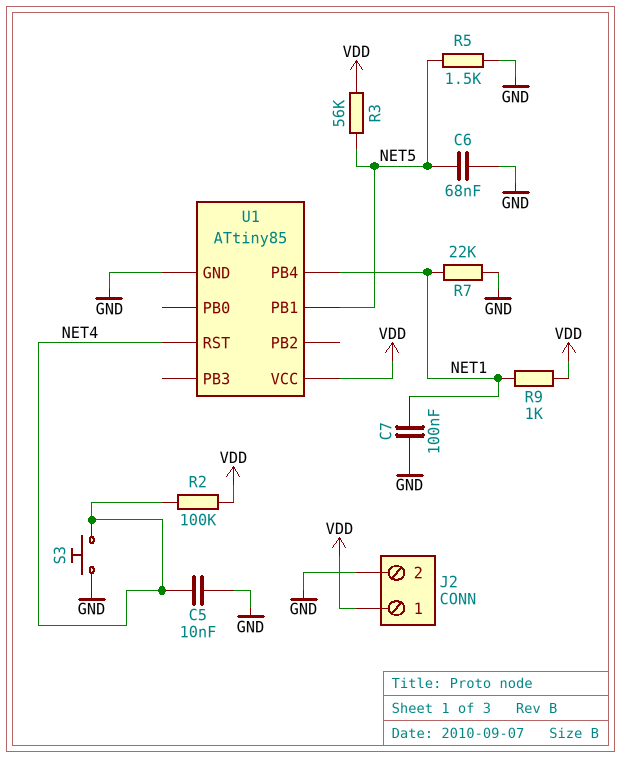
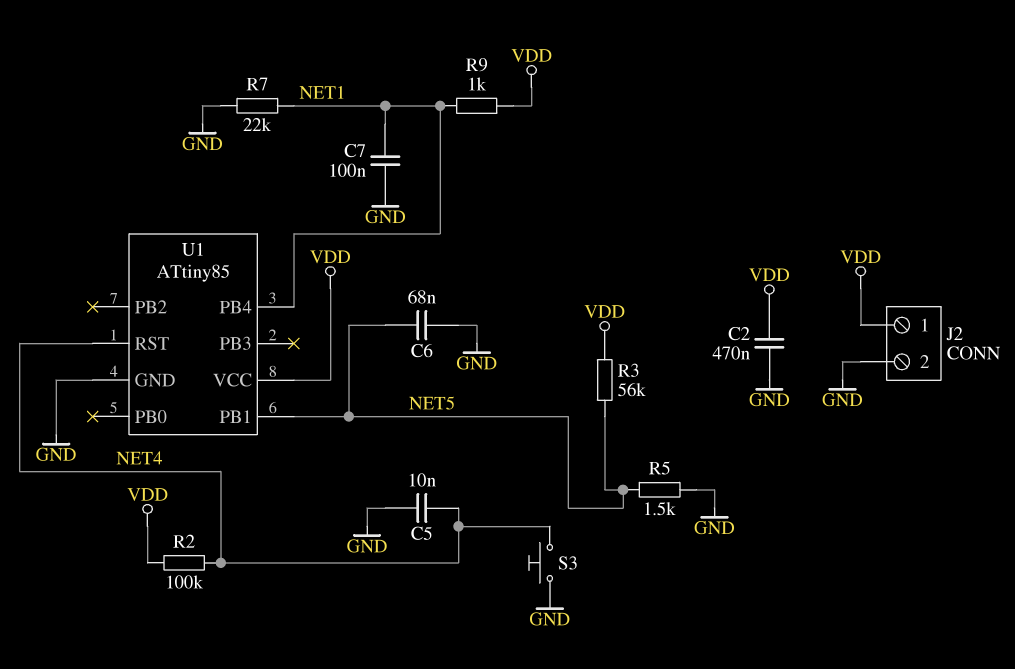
C2: none -> 470nF (GND, VDD)

